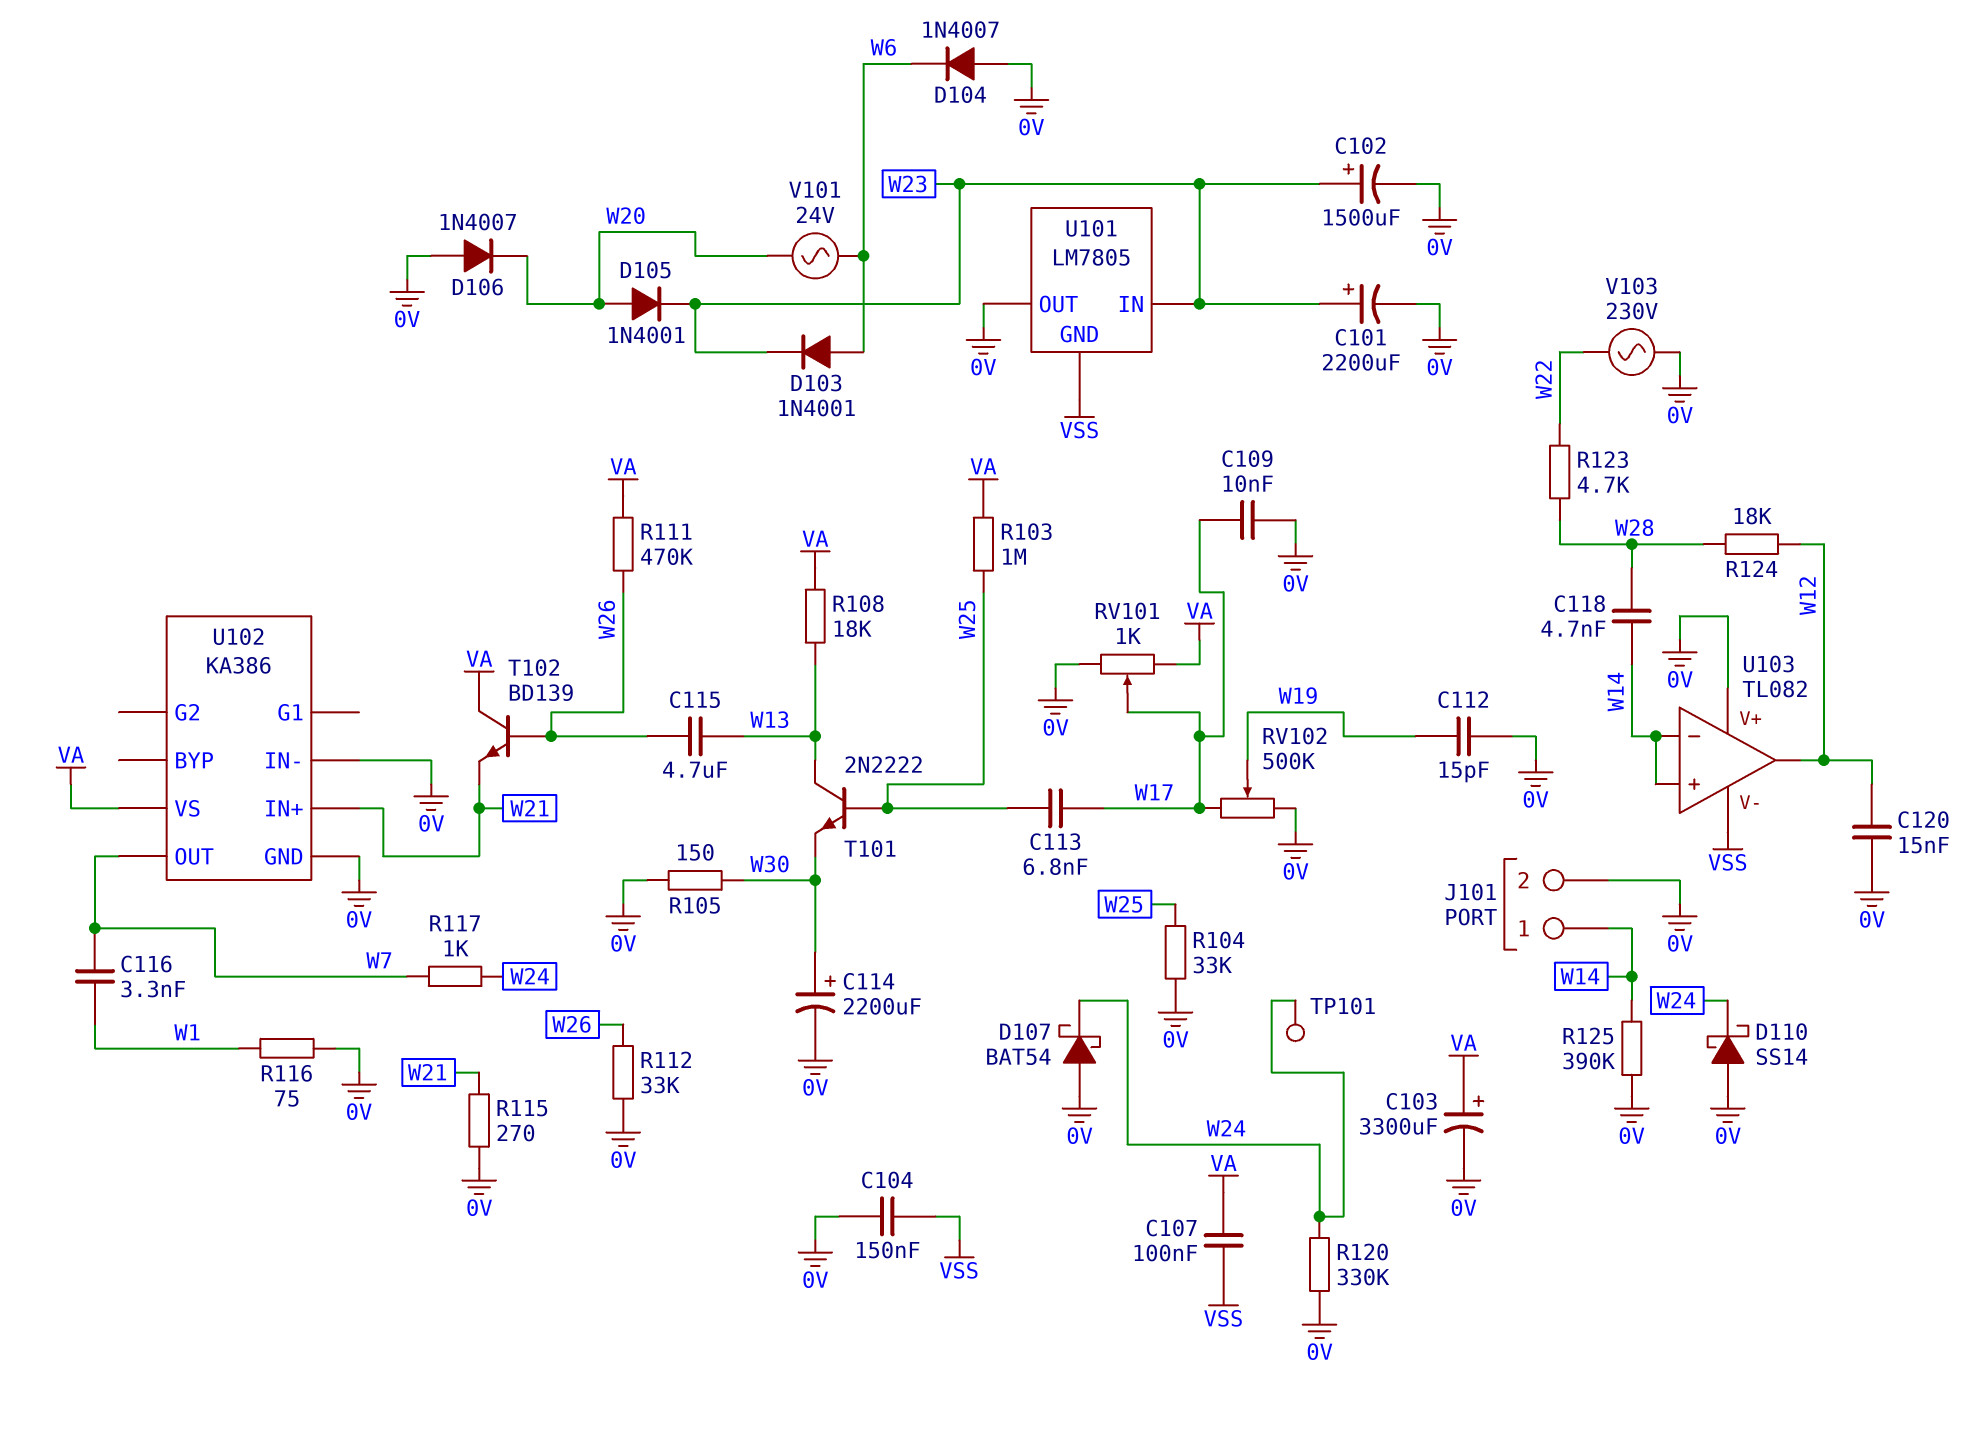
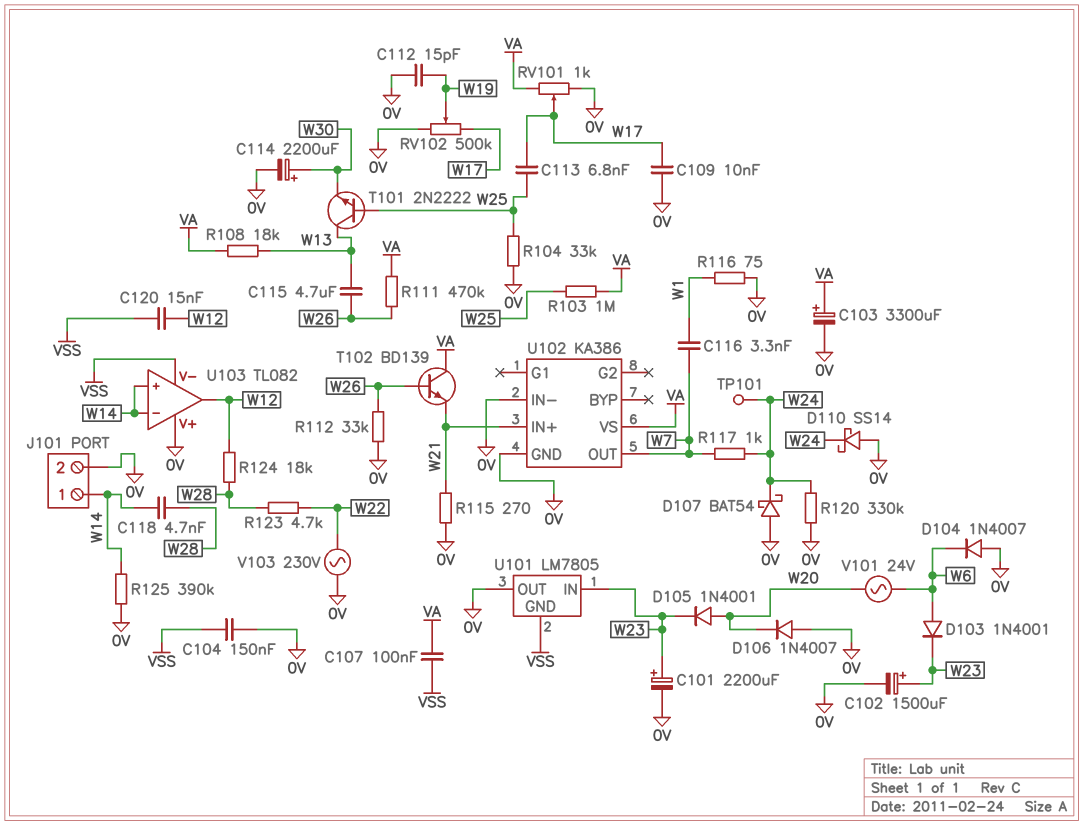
C120: 15nF (0V, W12) -> 15nF (VSS, W12)
R105: 150 (0V, W30) -> none

